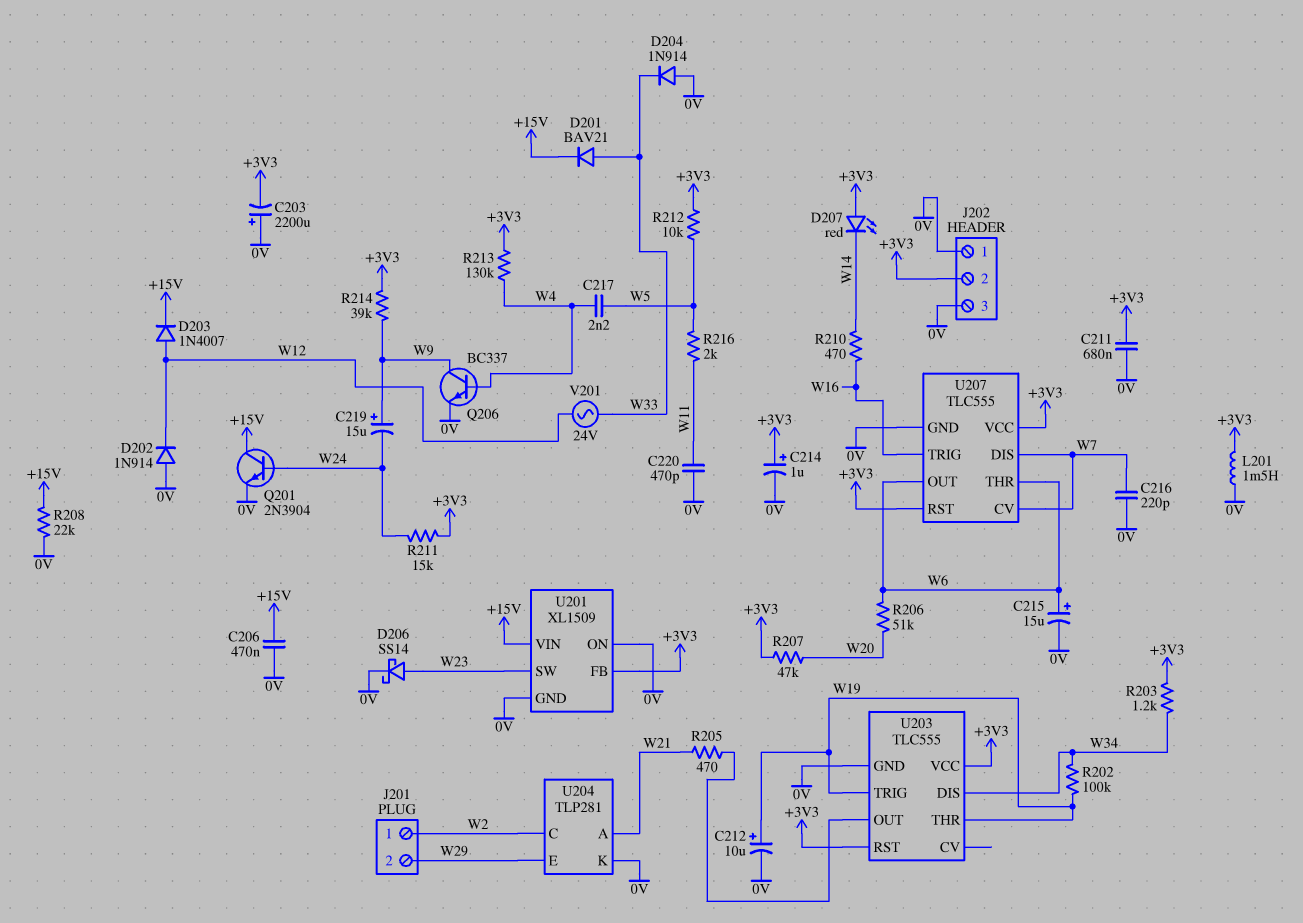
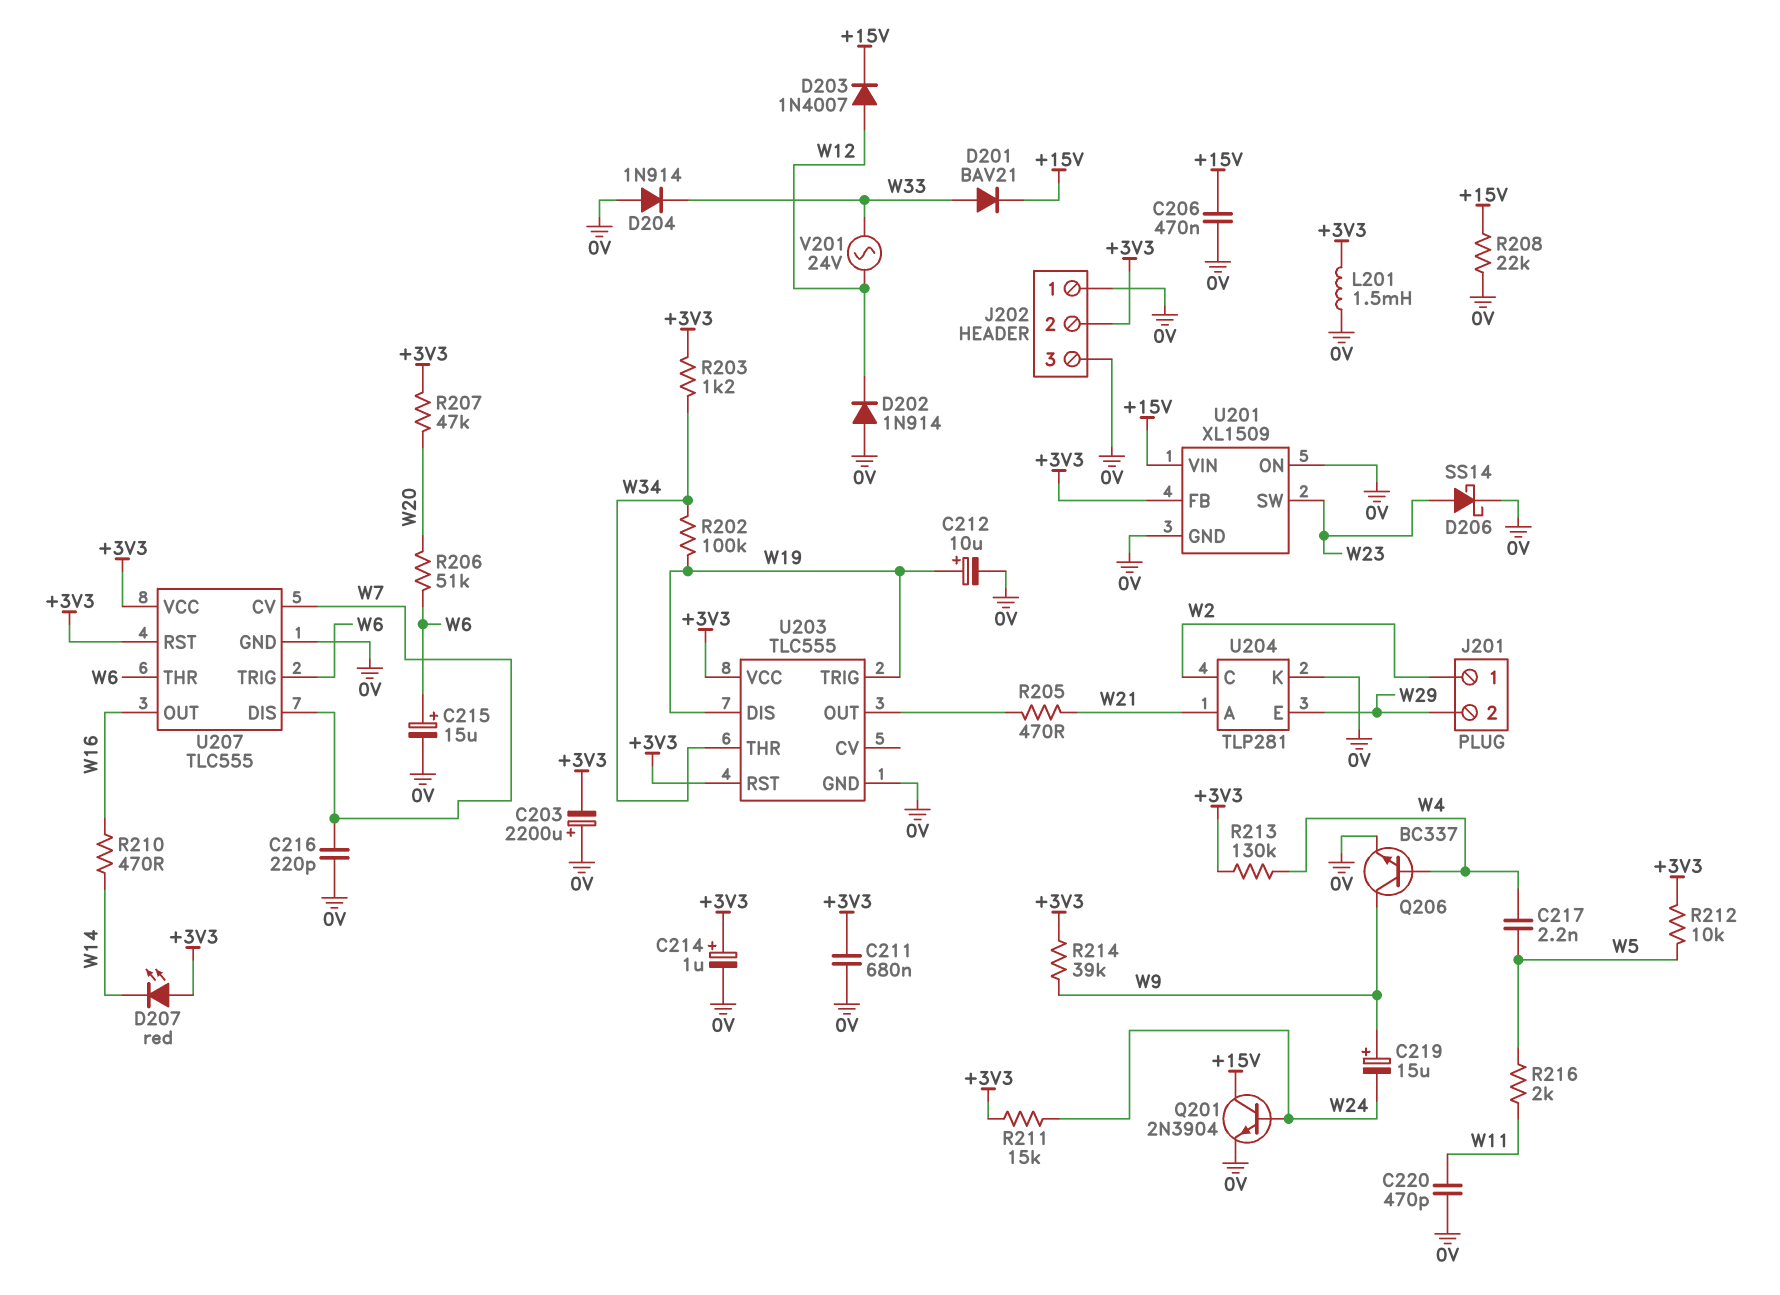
U203 pin DIS: W34 -> W19
U203 pin THR: W19 -> W34
U207 pin OUT: W6 -> W16
U207 pin TRIG: W16 -> W6

